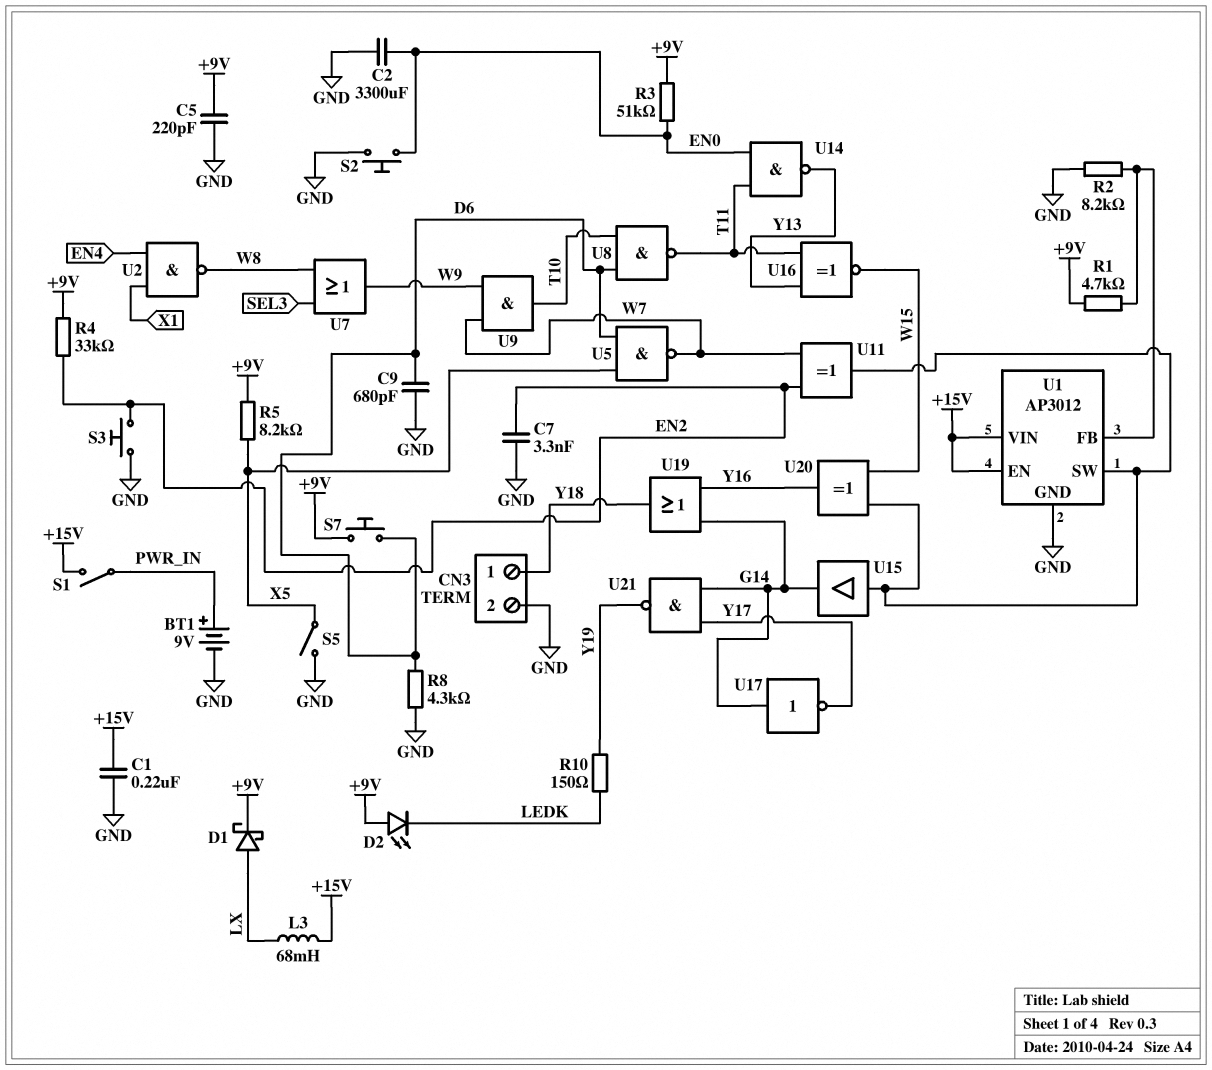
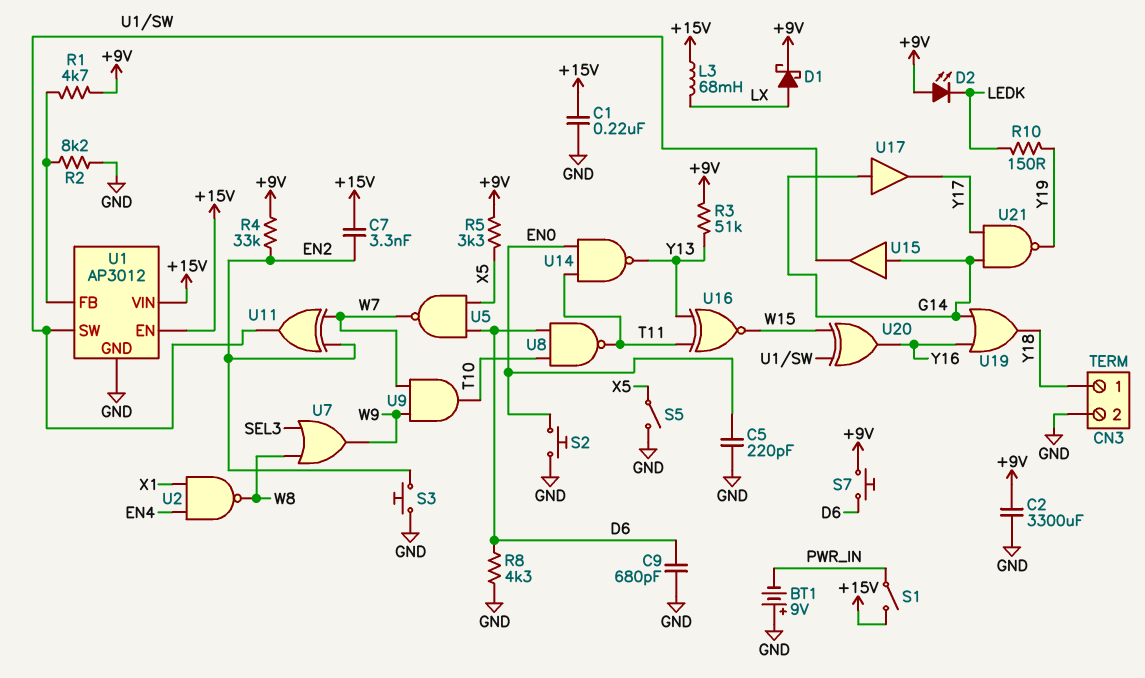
BT1: 9V (plus PWR_IN, minus GND) -> 9V (plus GND, minus PWR_IN)
C2: 3300uF (EN0, GND) -> 3300uF (+9V, GND)
C5: 220pF (+9V, GND) -> 220pF (EN0, GND)
C7: 3.3nF (EN2, GND) -> 3.3nF (+15V, EN2)
R3: 51k (+9V, EN0) -> 51k (+9V, Y13)
R5: 8.2k (+9V, X5) -> 3.3k (+9V, X5)
U15: buffer (in U1/SW, out G14) -> buffer (in G14, out U1/SW)
U17: NOT (in G14, out Y17) -> buffer (in G14, out Y17)

